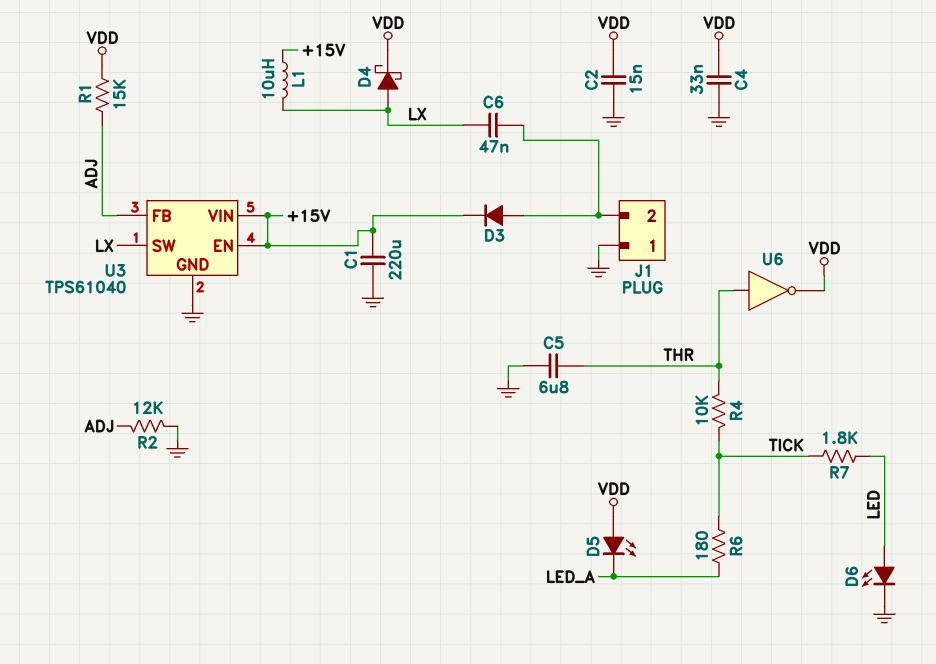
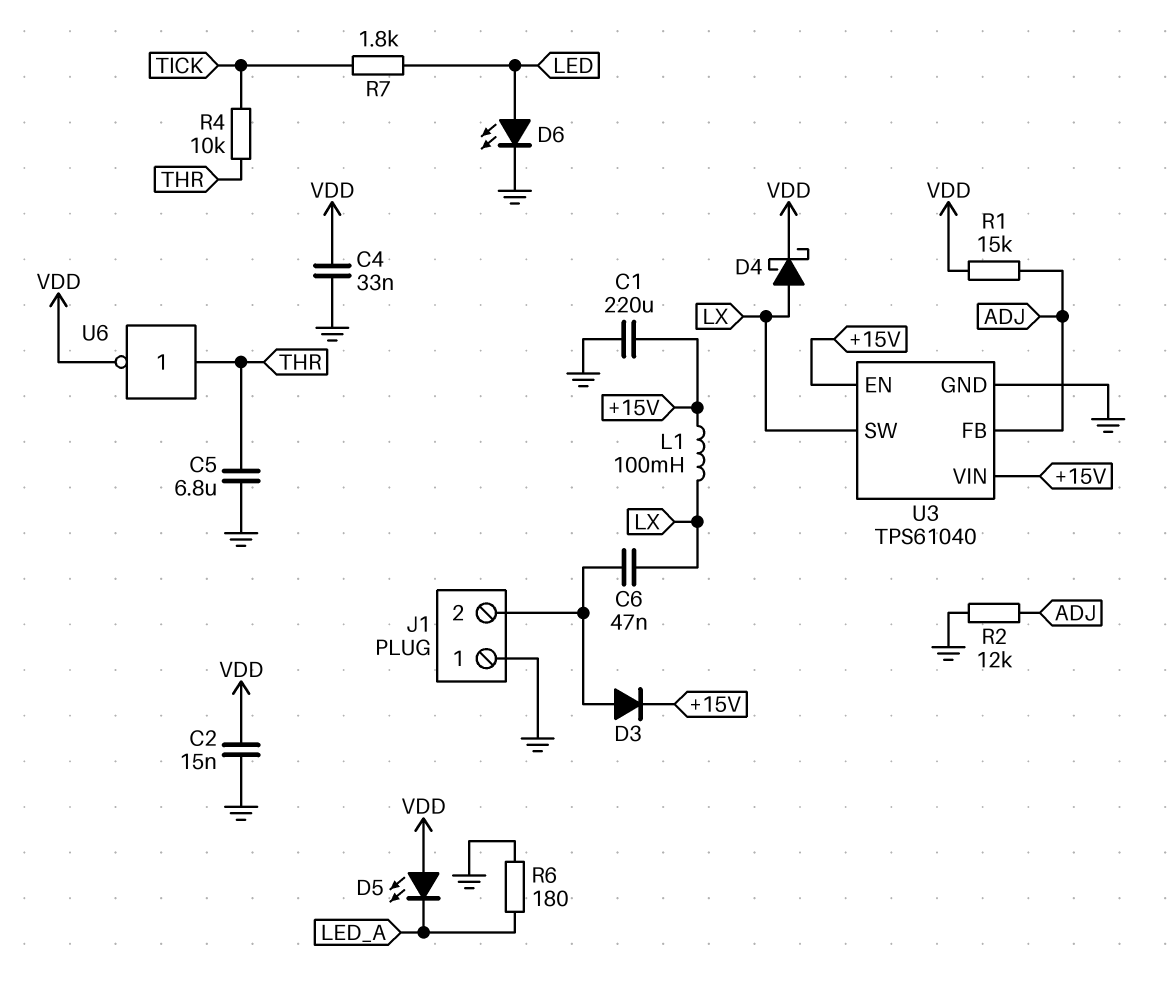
L1: 10uH (+15V, LX) -> 100mH (+15V, LX)
R6: 180 (LED_A, TICK) -> 180 (GND, LED_A)

